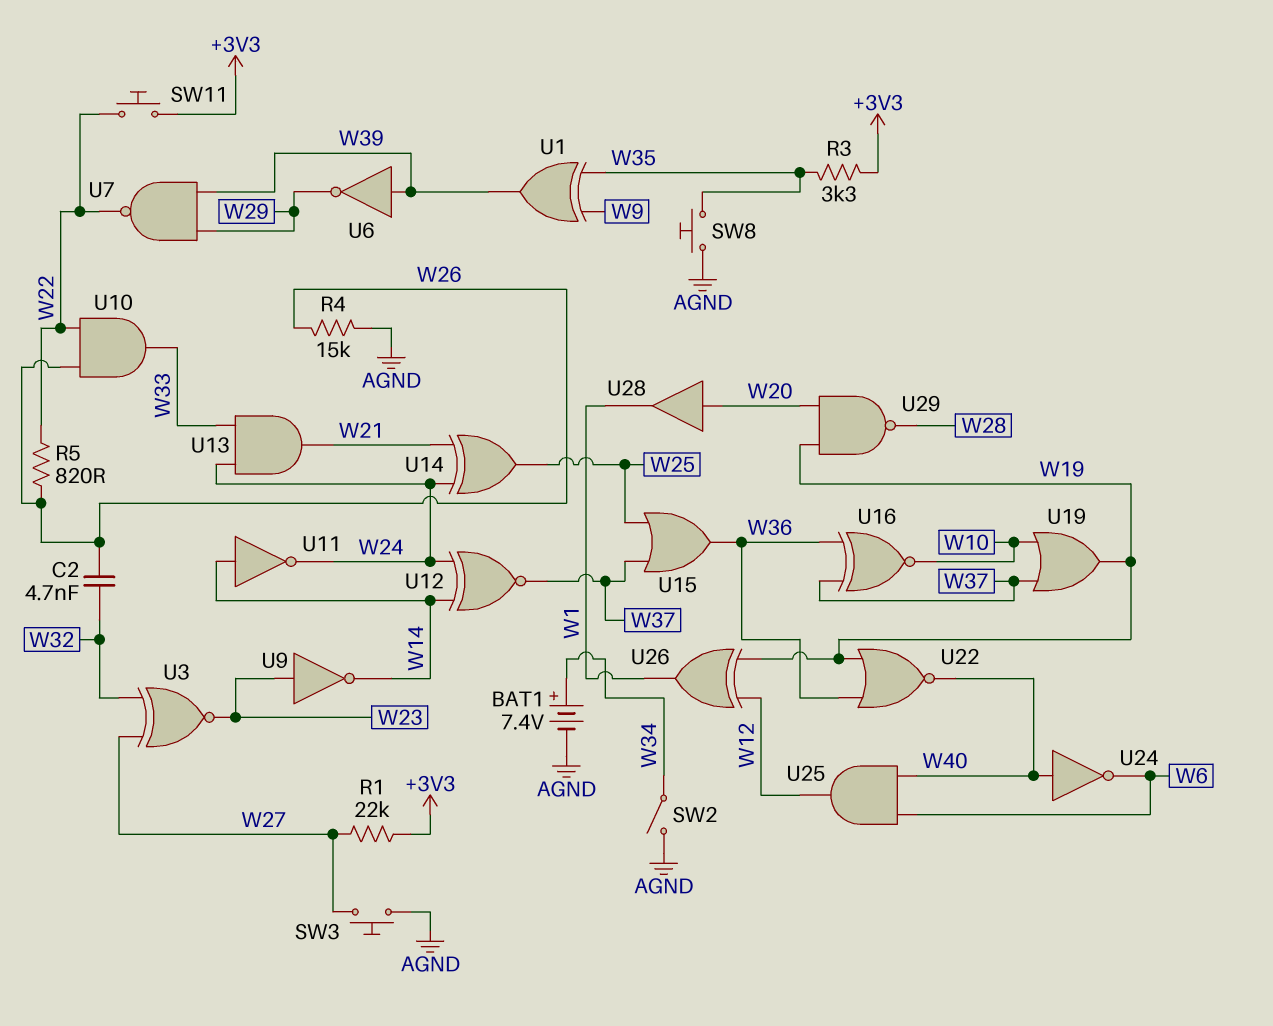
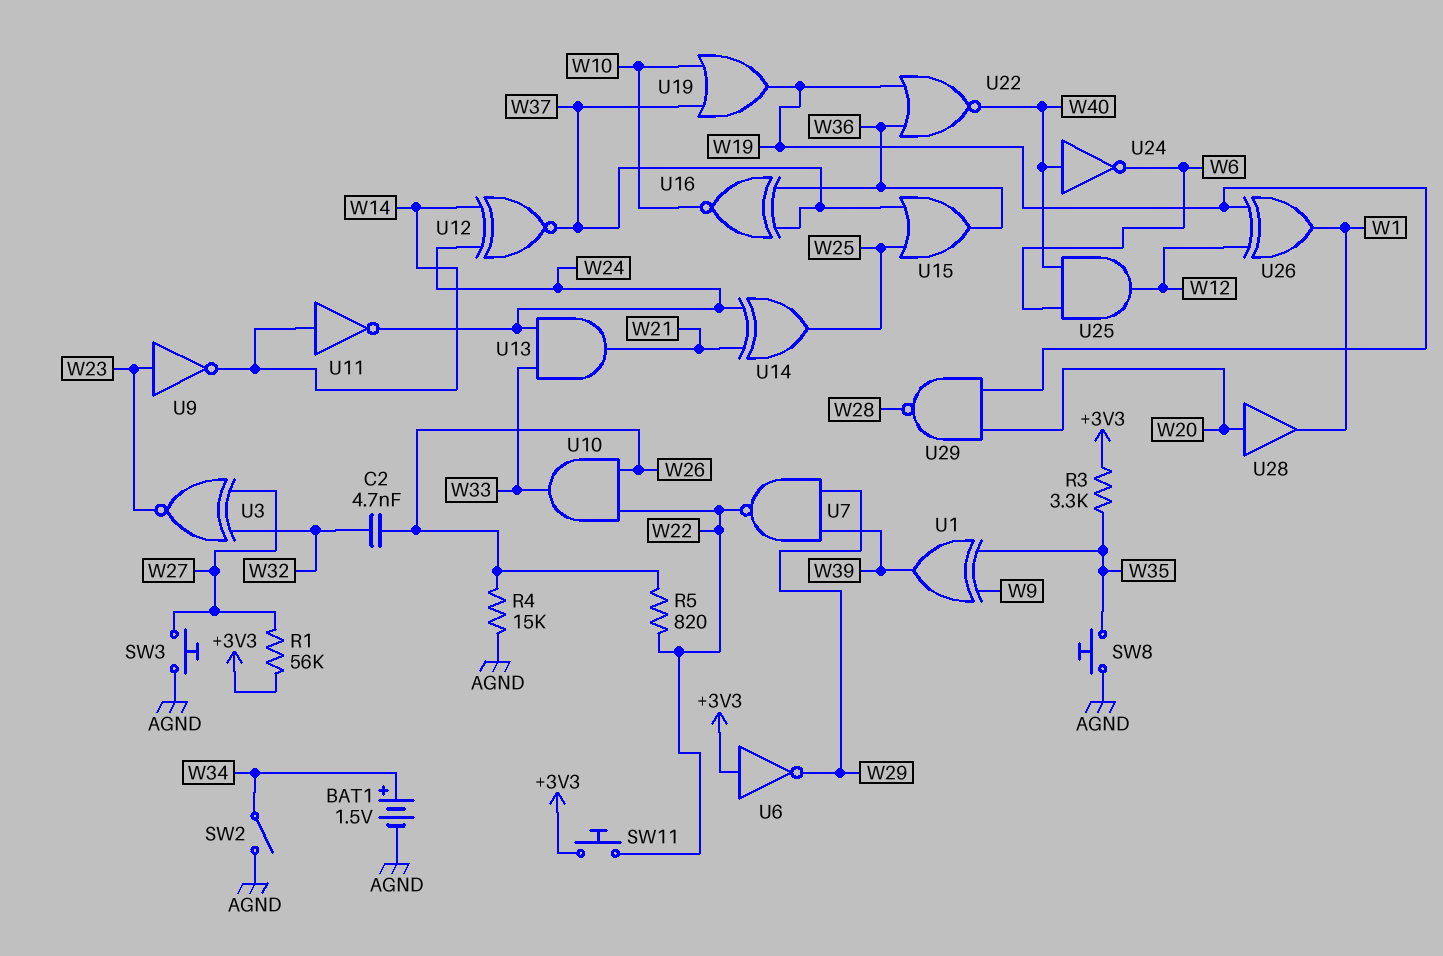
BAT1: 7.4V (plus W34, minus AGND) -> 1.5V (plus W34, minus AGND)
R1: 22k (+3V3, W27) -> 56k (+3V3, W27)
U6: NOT (in W39, out W29) -> NOT (in +3V3, out W29)

